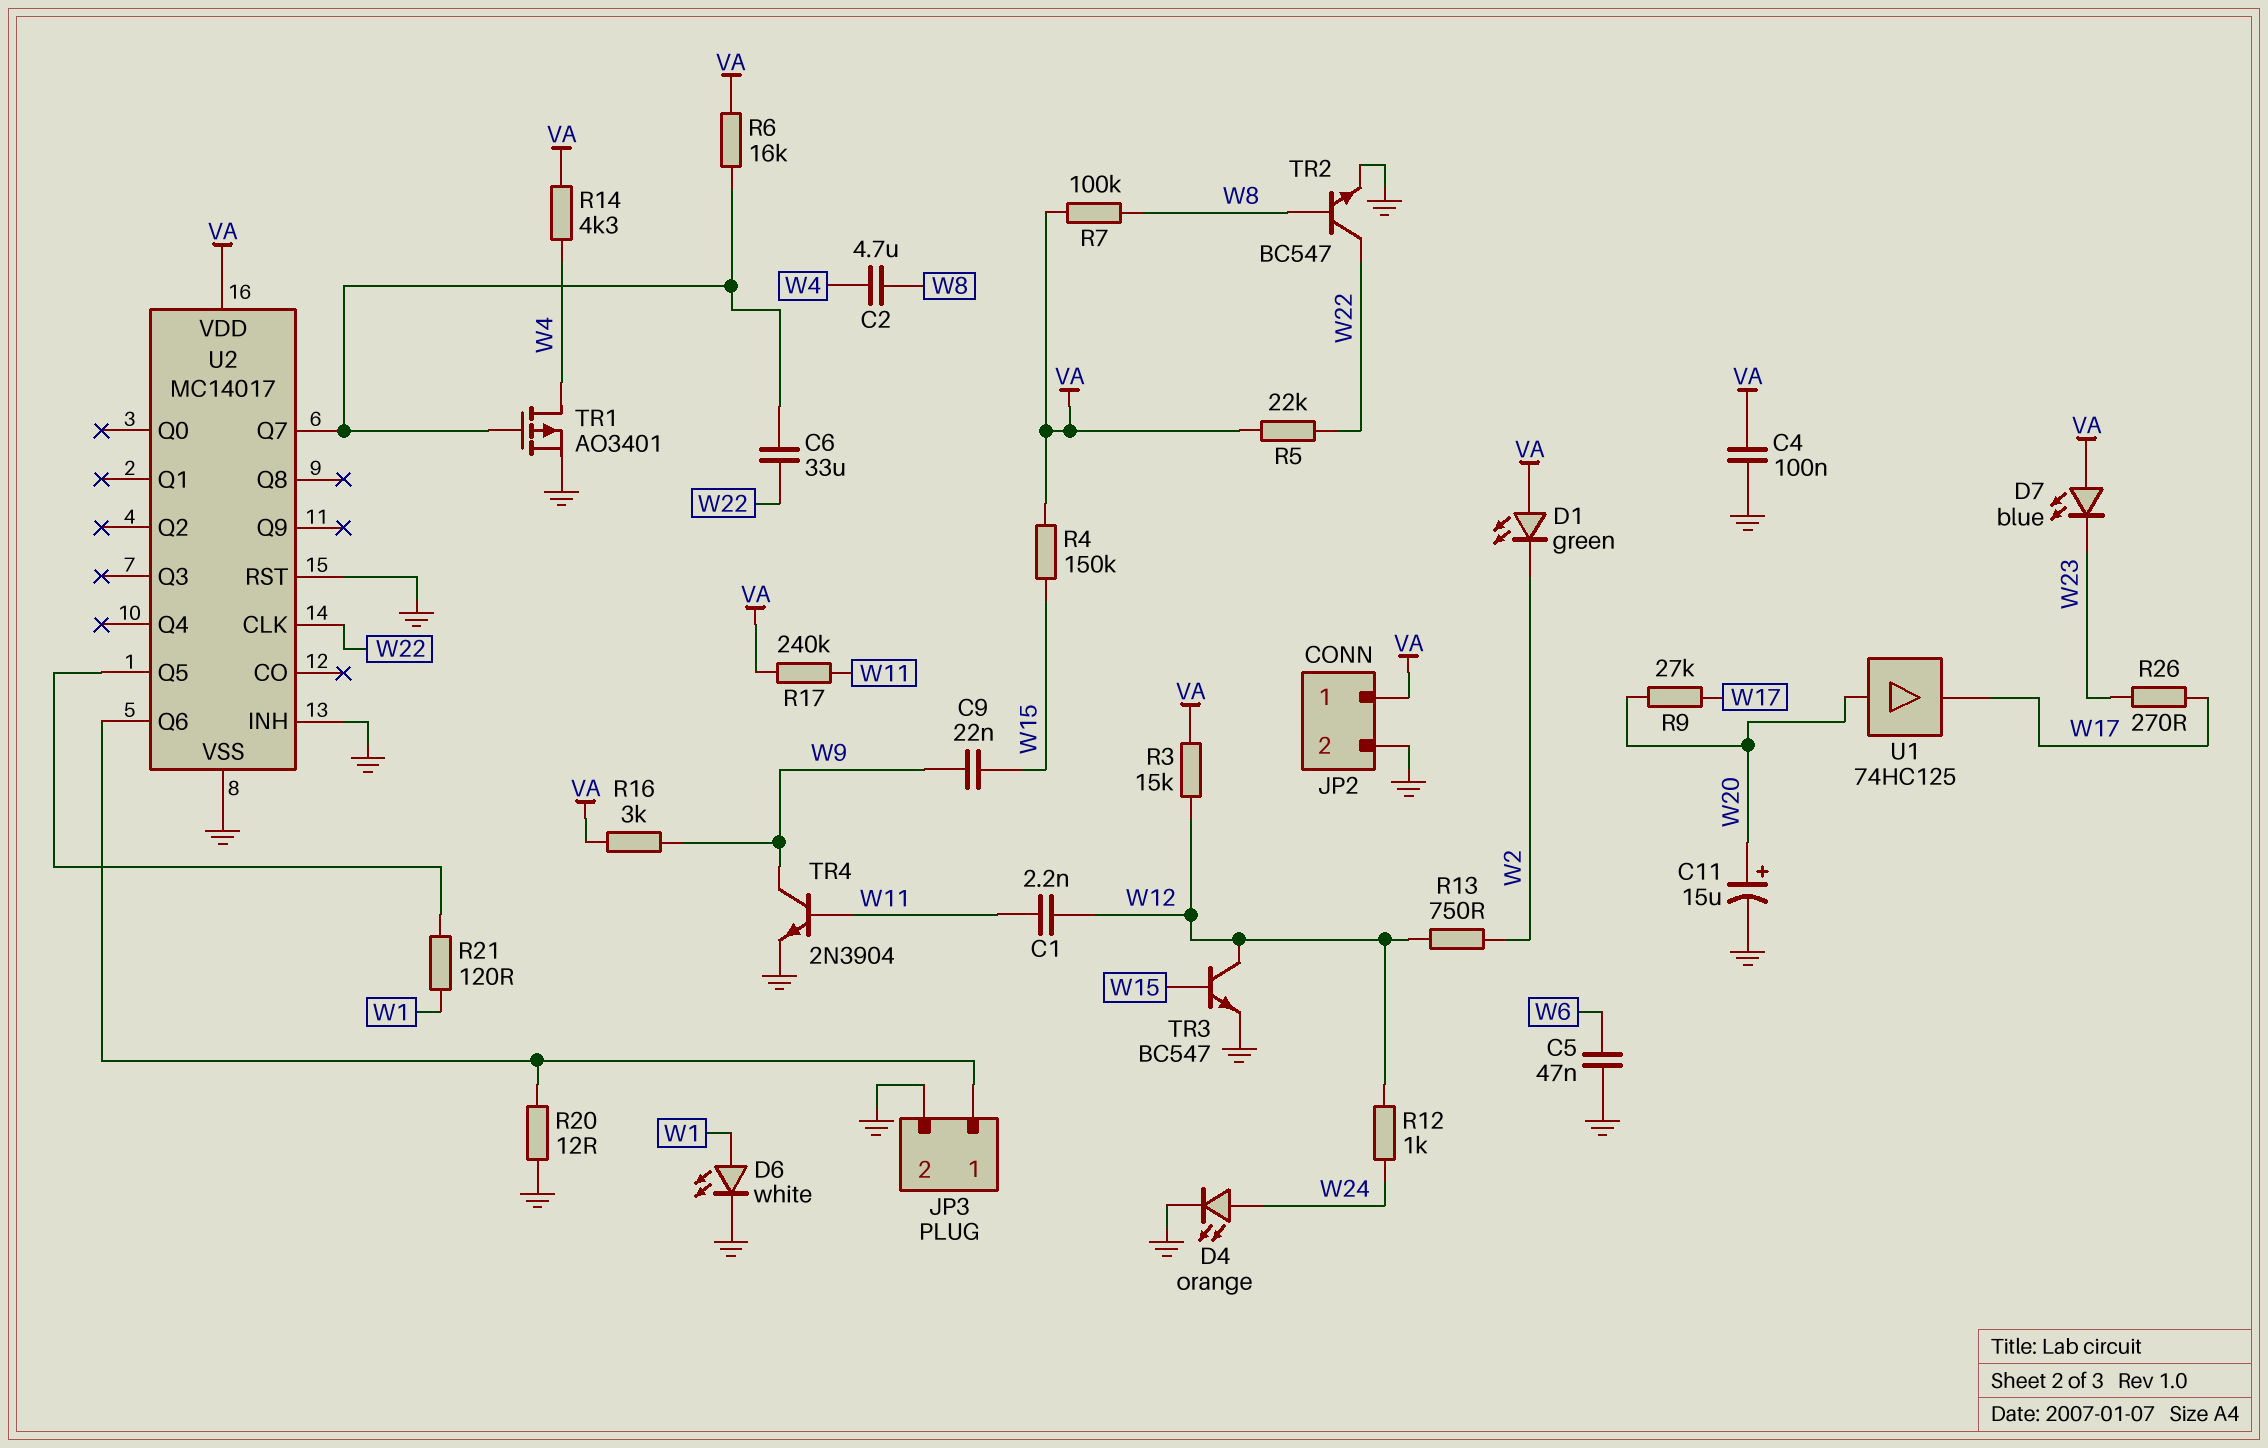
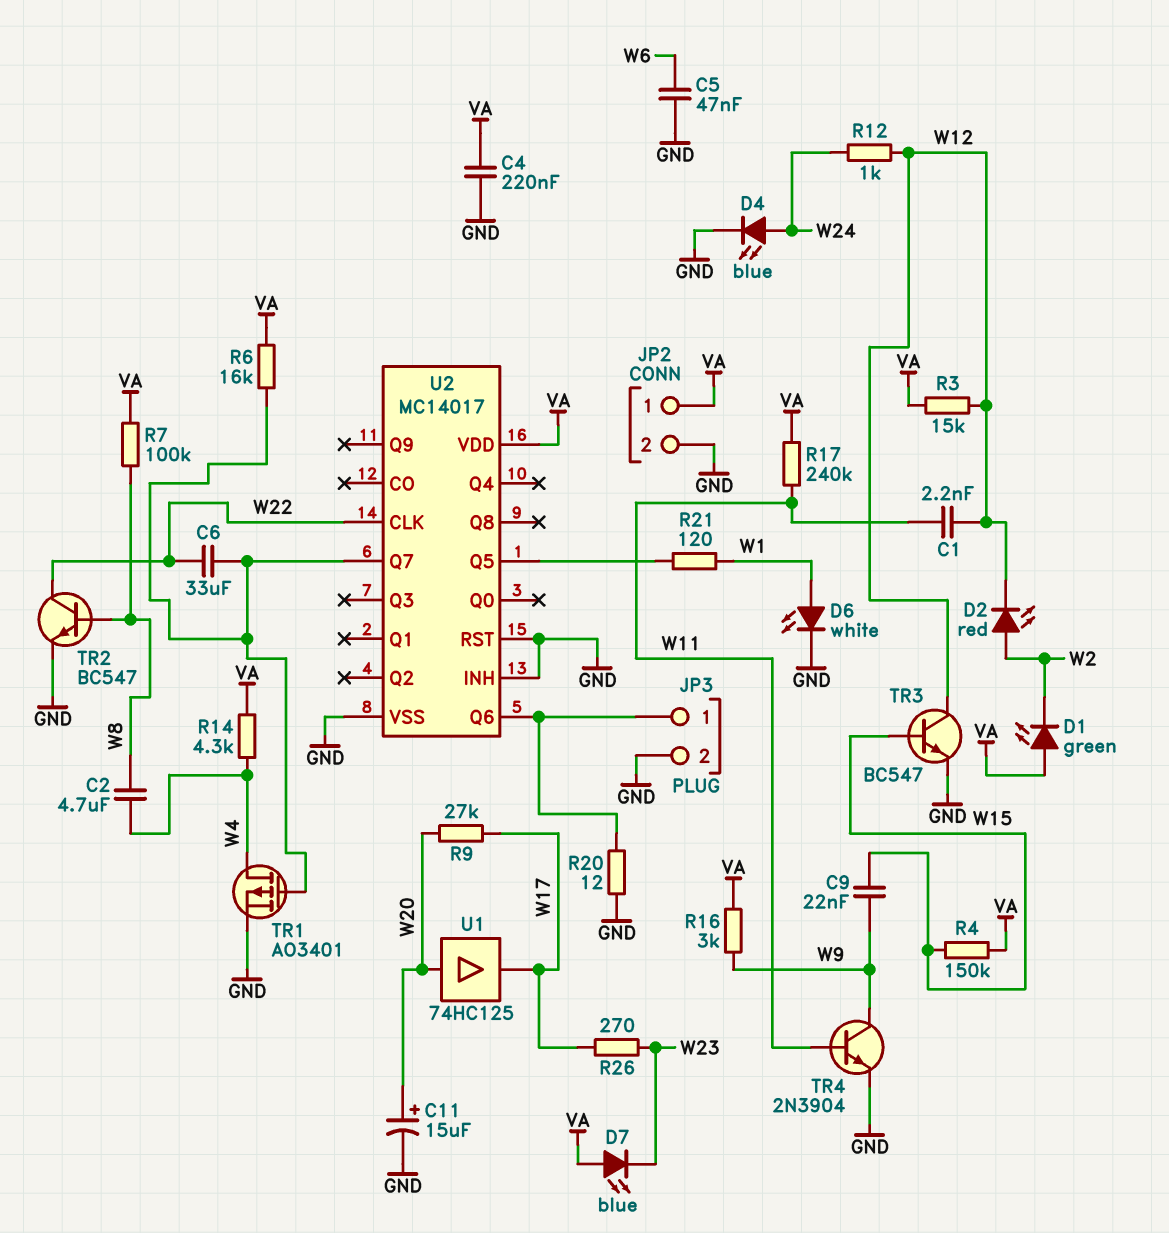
C4: 100nF (GND, VA) -> 220nF (GND, VA)
D2: none -> LED red (A W2, K W12)
D4: LED orange (A W24, K GND) -> LED blue (A W24, K GND)
R5: 22k (VA, W22) -> none
R13: 750 (W2, W12) -> none

